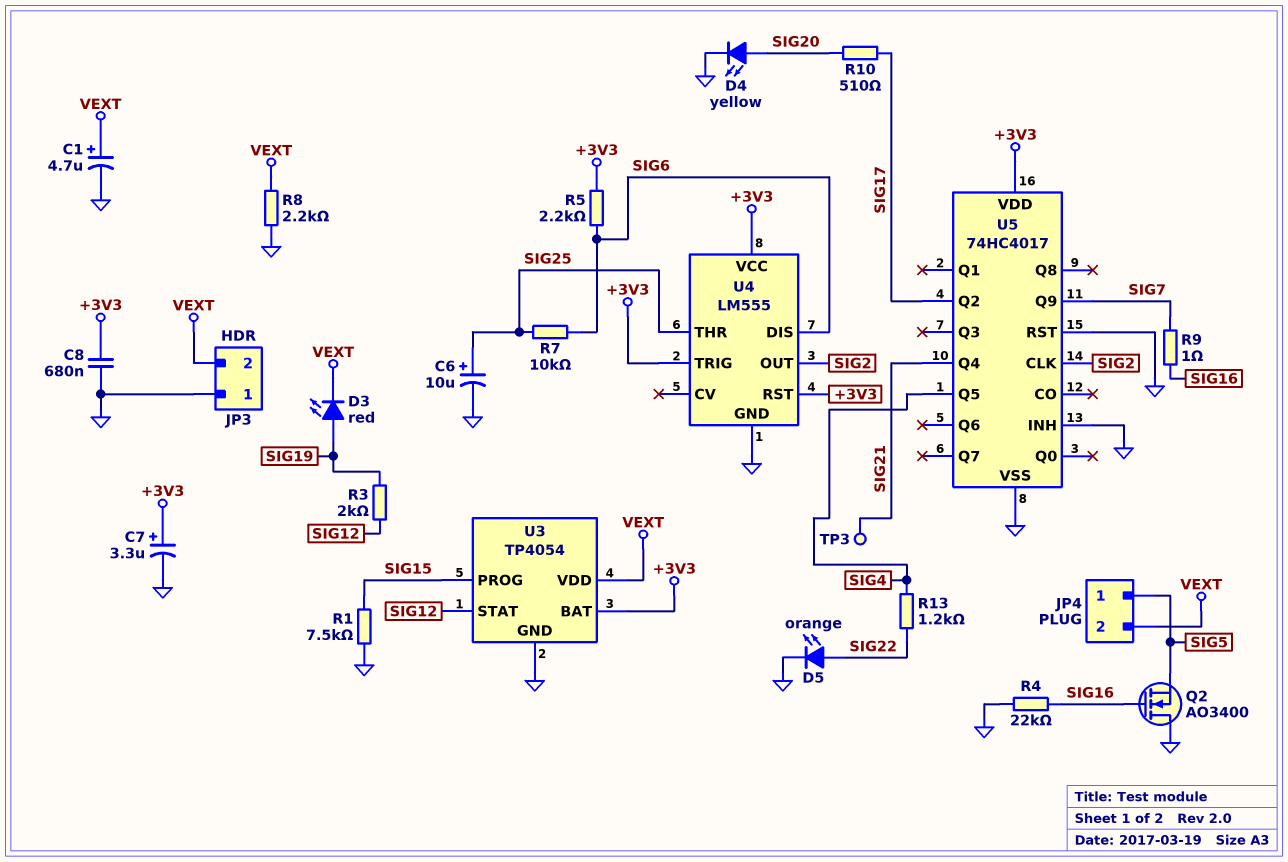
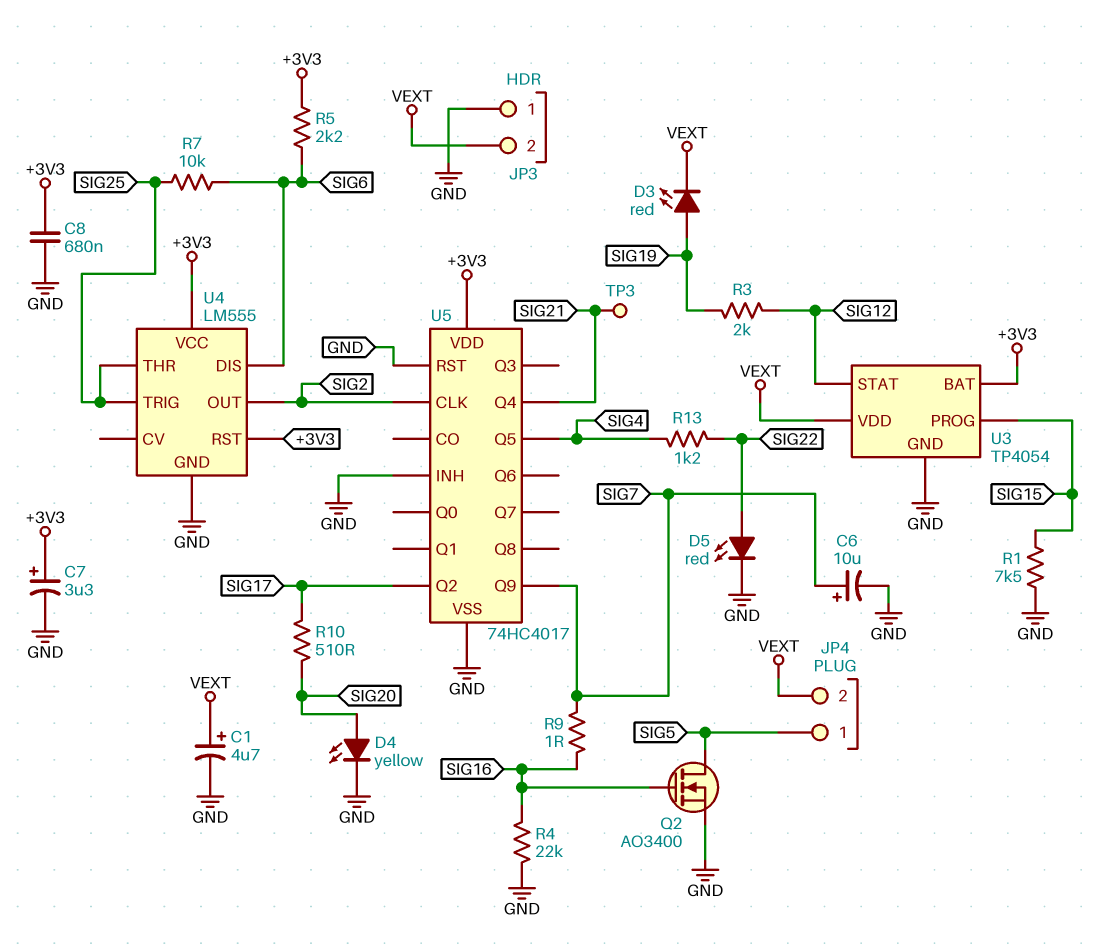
C6: 10uF (plus SIG25, minus GND) -> 10uF (plus SIG7, minus GND)
D5: LED orange (A SIG22, K GND) -> LED red (A SIG22, K GND)
Q2: NMOS AO3400 (G SIG16, D GND, S SIG5) -> NMOS AO3400 (G SIG16, D SIG5, S GND)
R8: 2.2k (GND, VEXT) -> none
U4 pin TRIG: +3V3 -> SIG25

